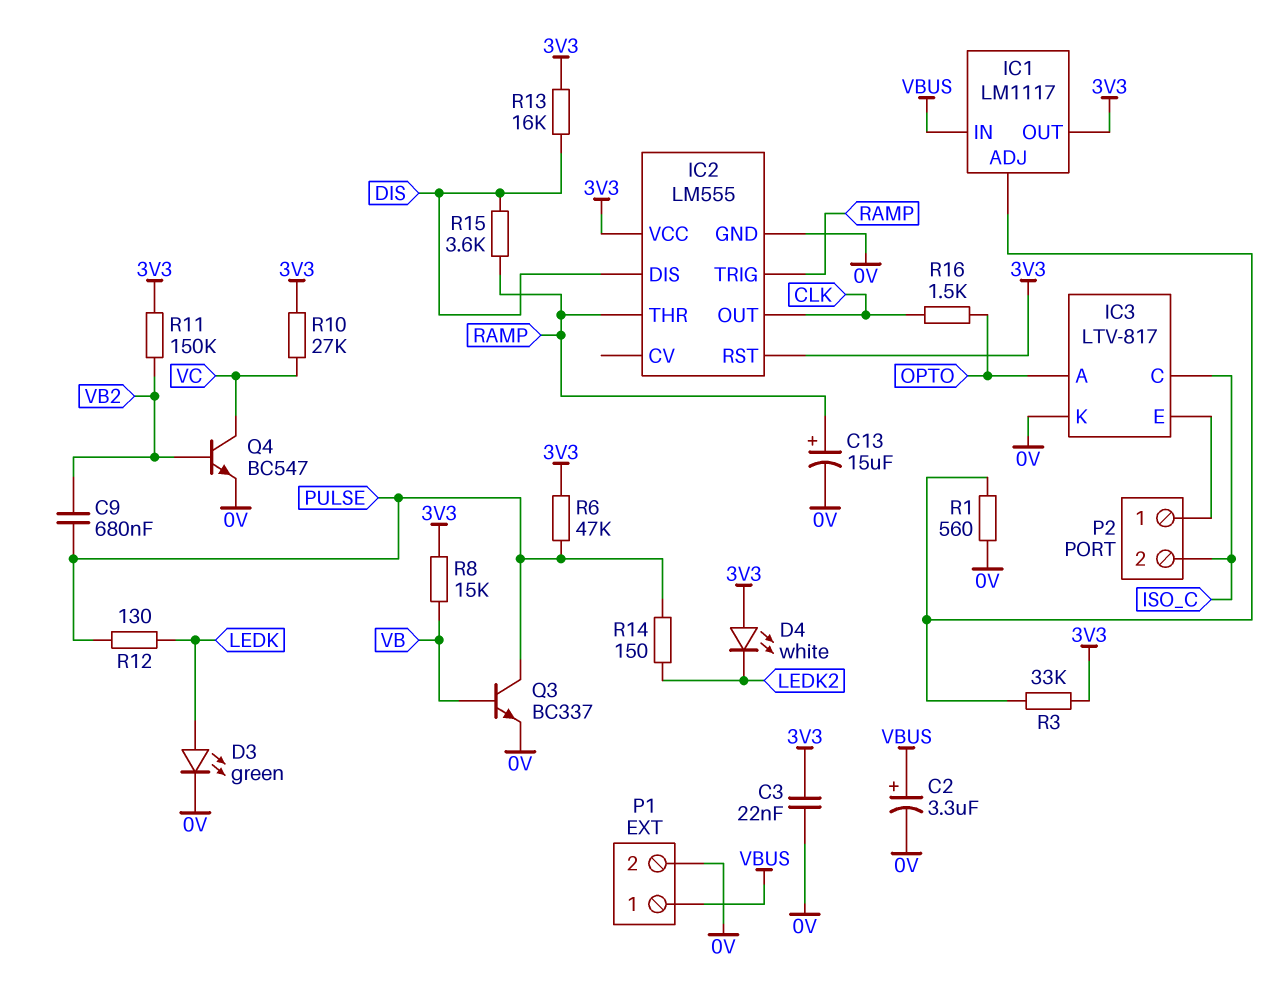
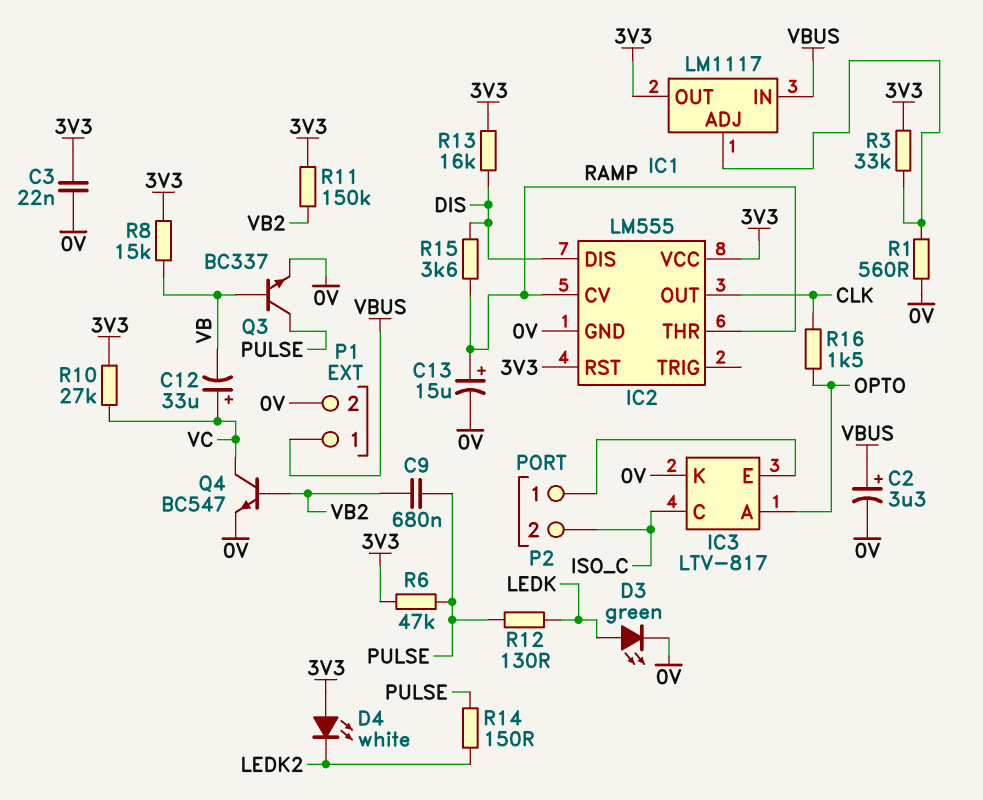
C12: none -> 33uF (plus VC, minus VB)
IC2 pin CV: none -> RAMP
IC2 pin TRIG: RAMP -> none

